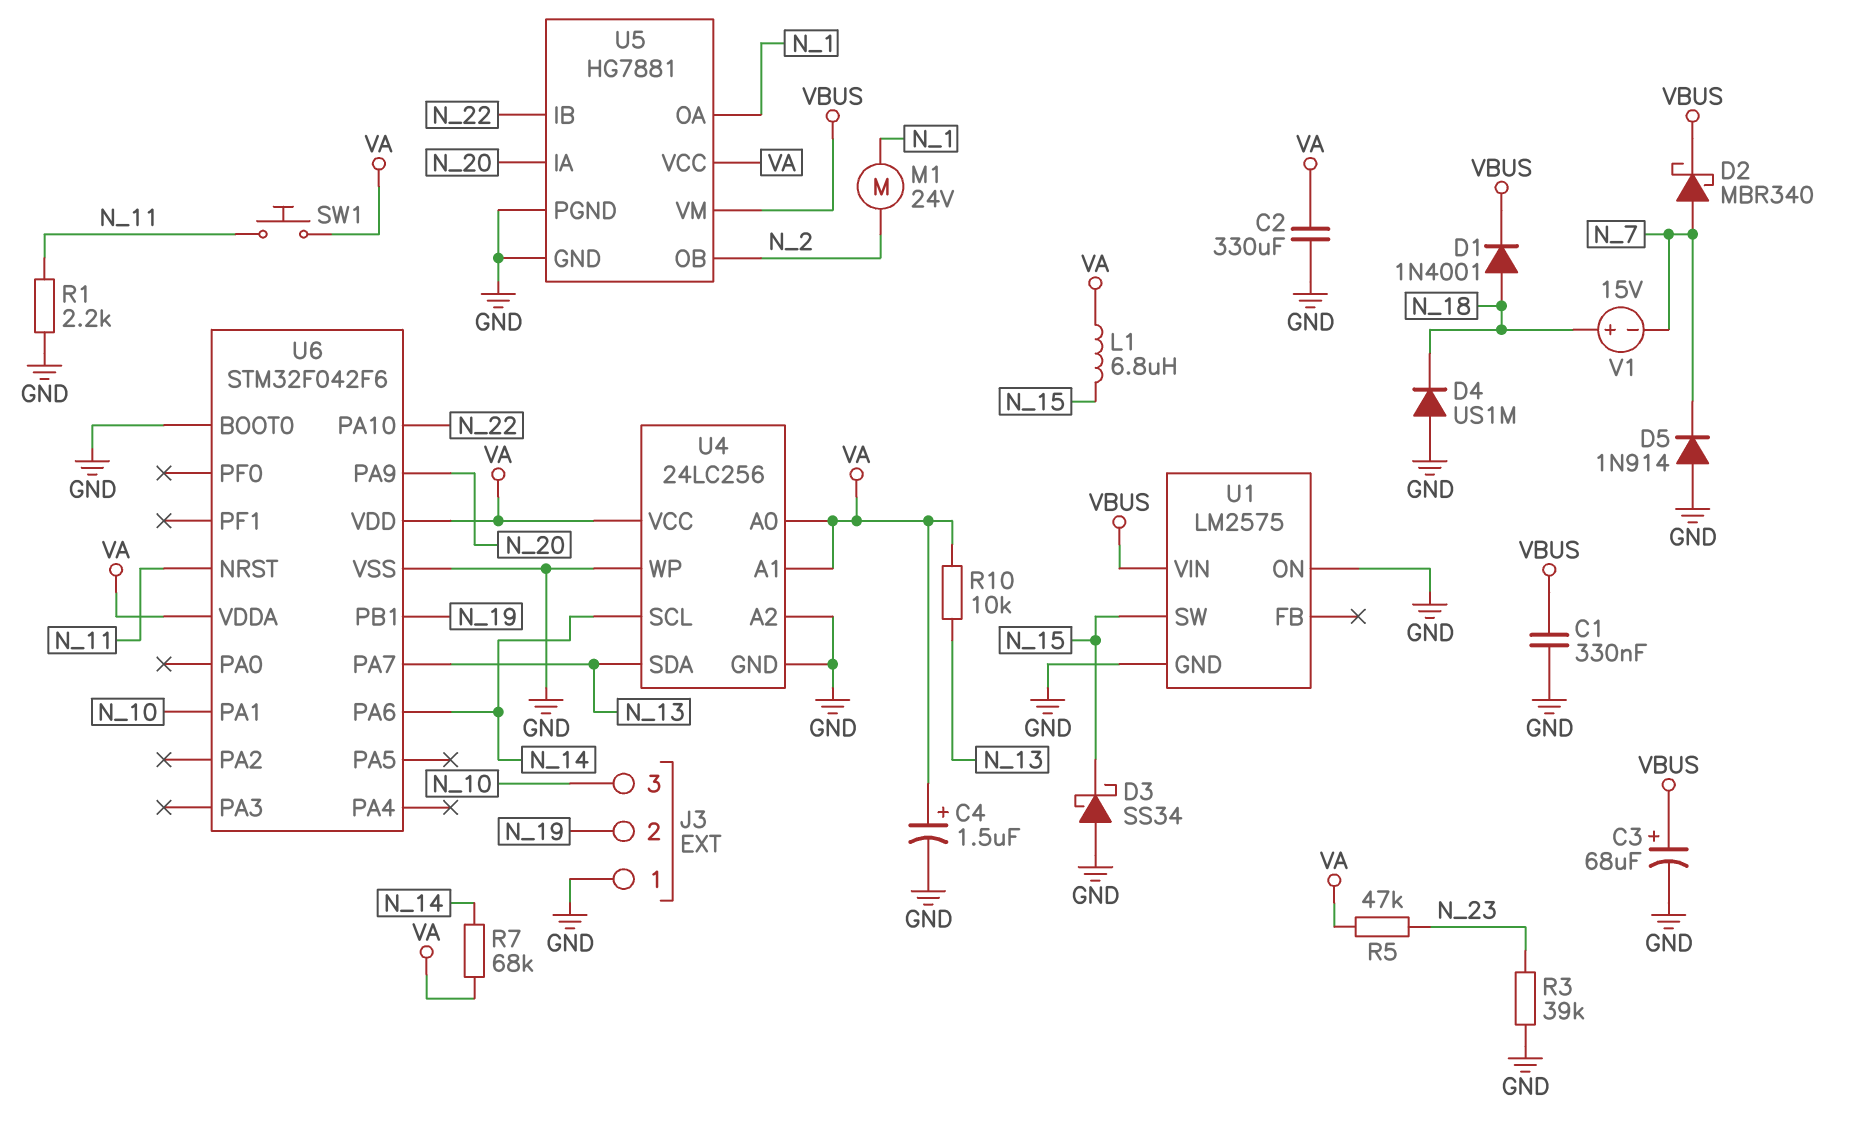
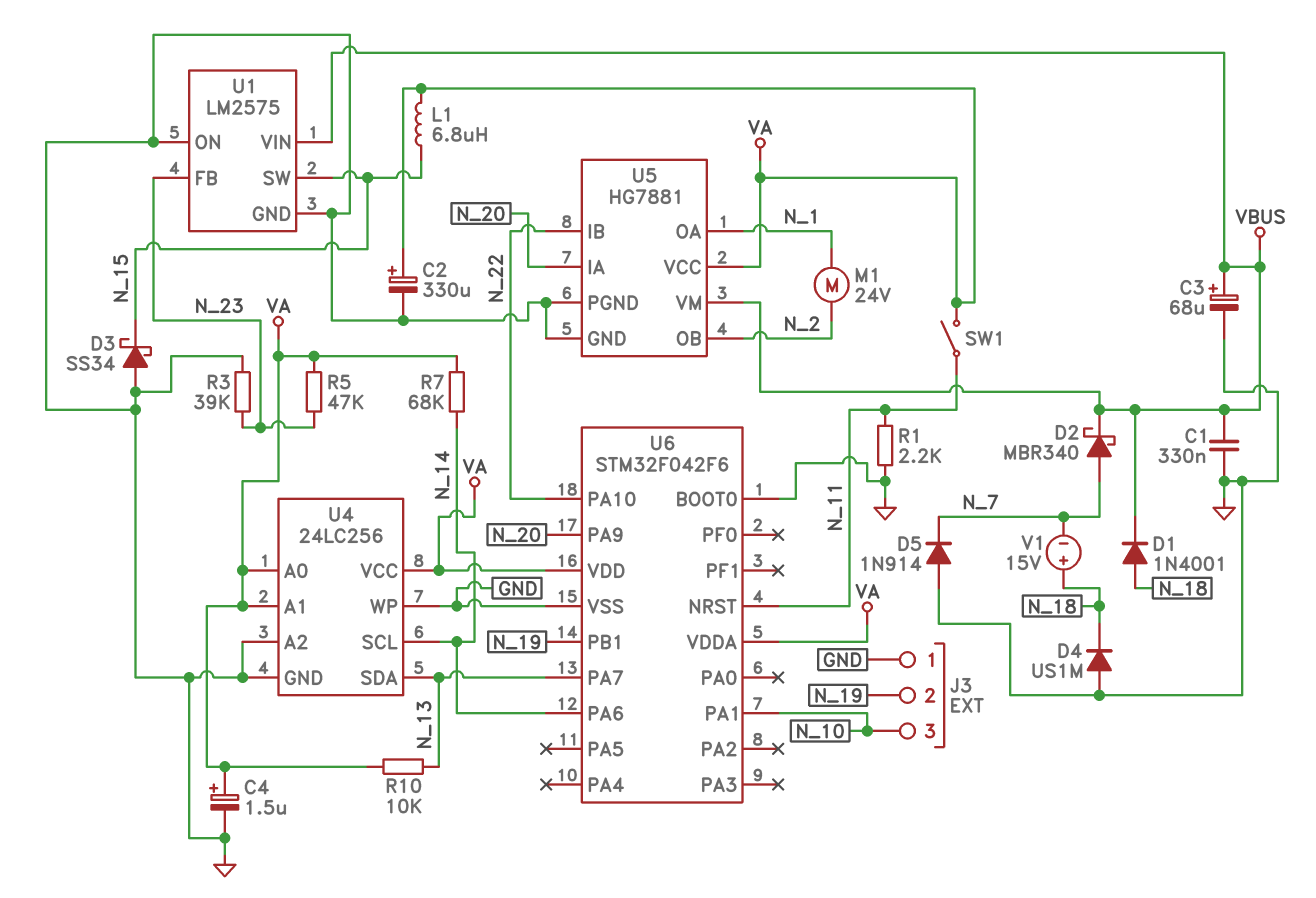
C2: 330uF (GND, VA) -> 330uF (plus VA, minus GND)
SW1: button (N_11, VA) -> switch (N_11, VA)
U1 pin FB: none -> N_23

